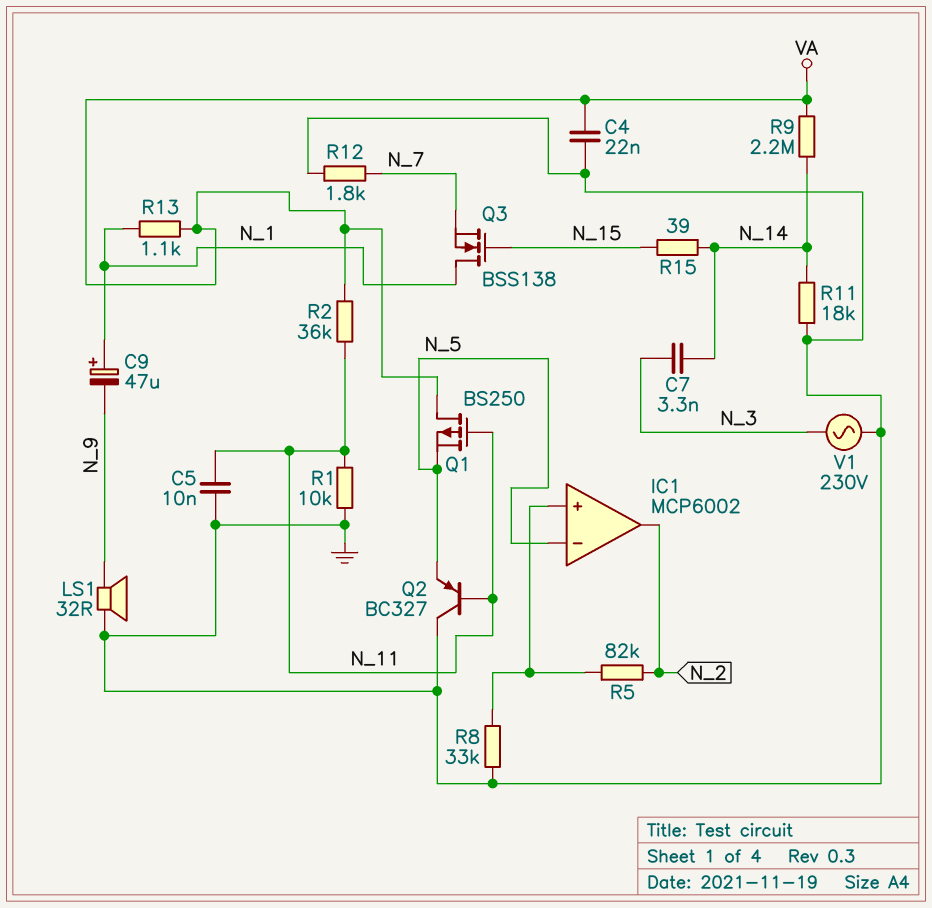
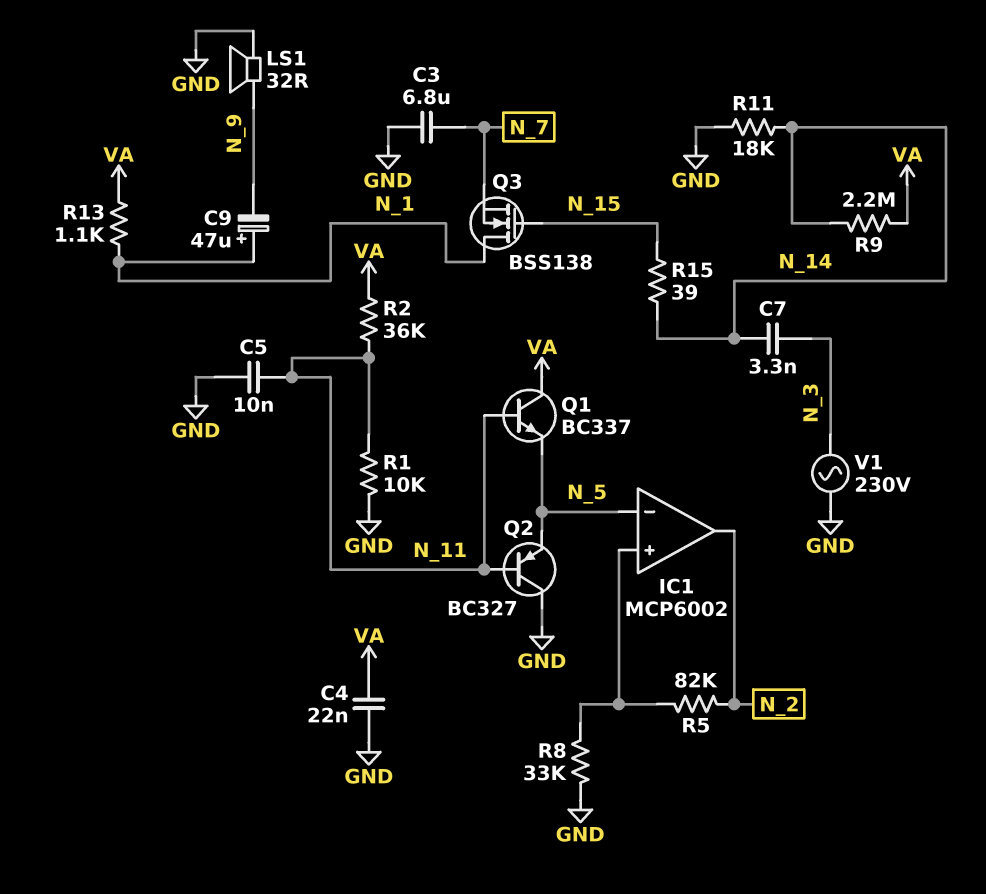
C3: none -> 6.8uF (GND, N_7)
Q1: PMOS BS250 (G N_11, D VA, S N_5) -> NPN BC337 (B N_11, C VA, E N_5)
R12: 1.8k (GND, N_7) -> none

